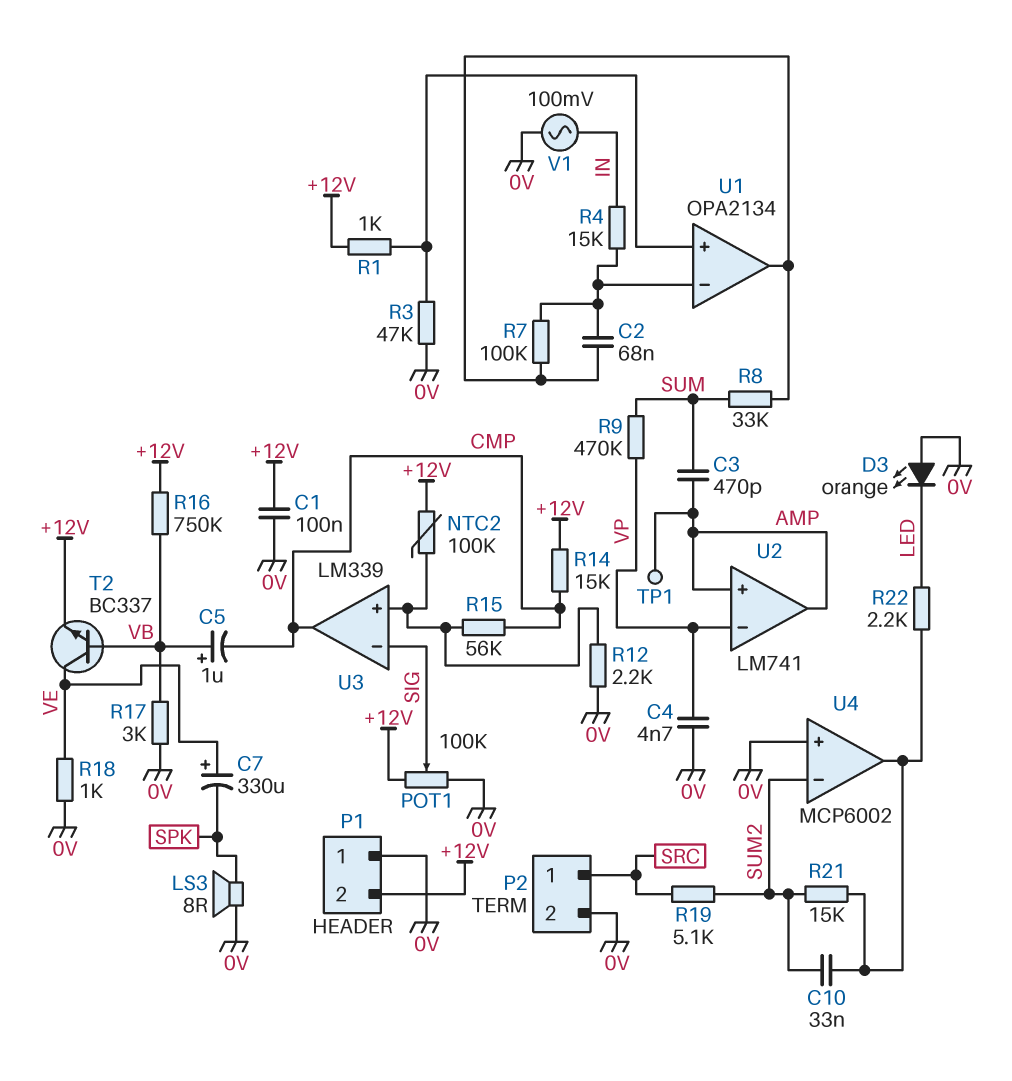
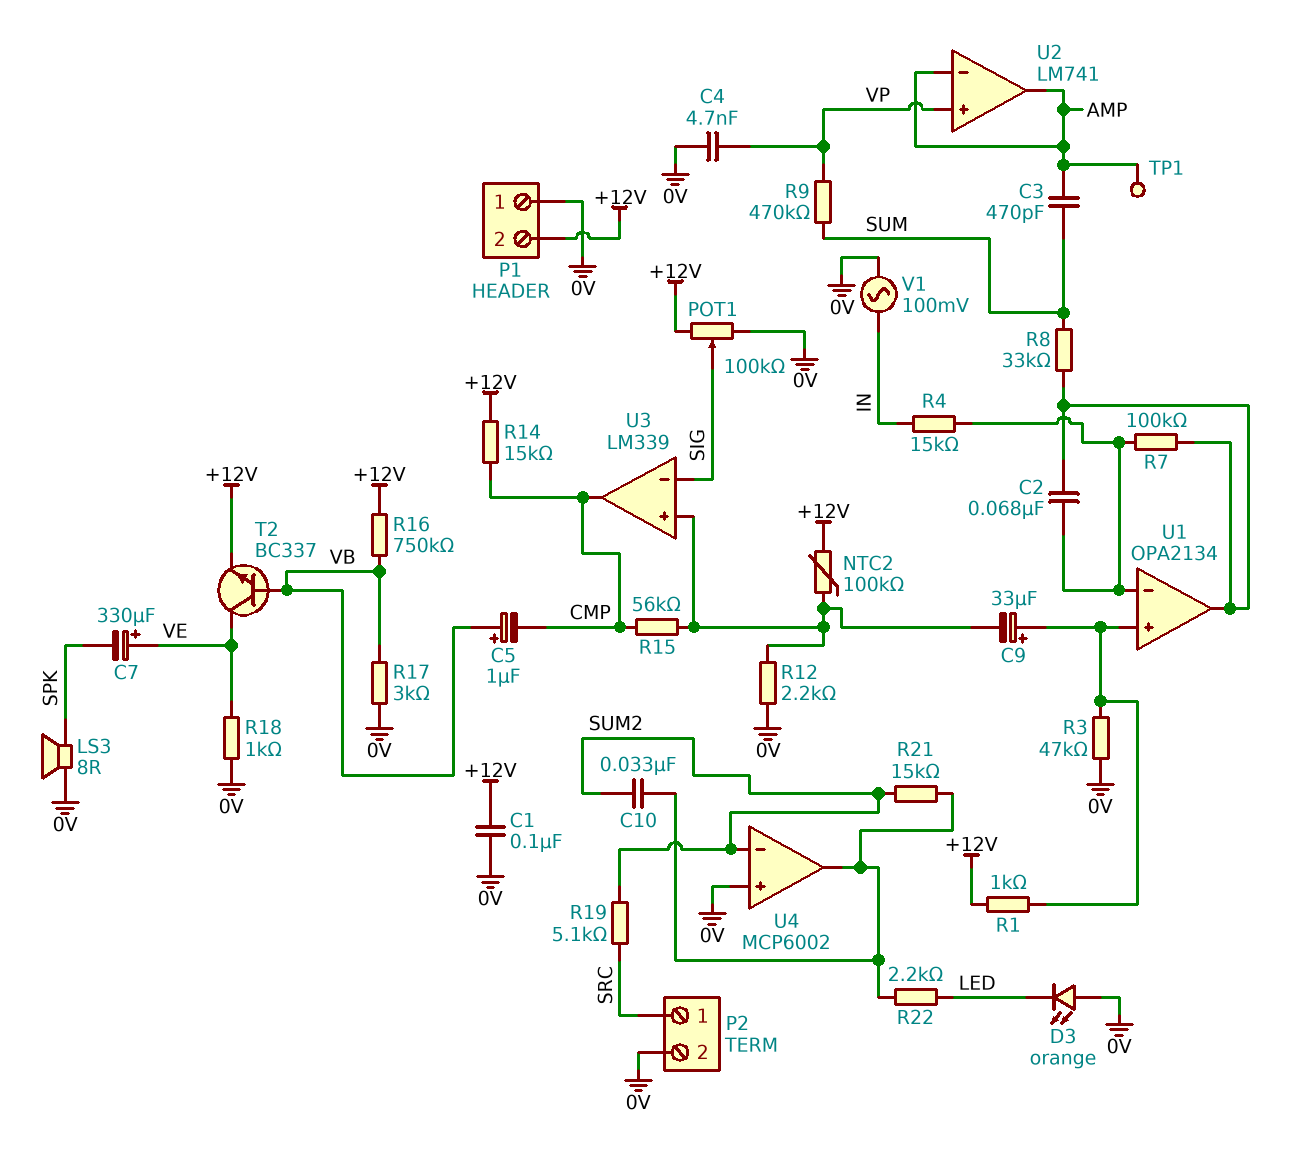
C9: none -> 33uF (plus U1/in+, minus U3/in+)
U2 pin in+: AMP -> VP
U2 pin in-: VP -> AMP

